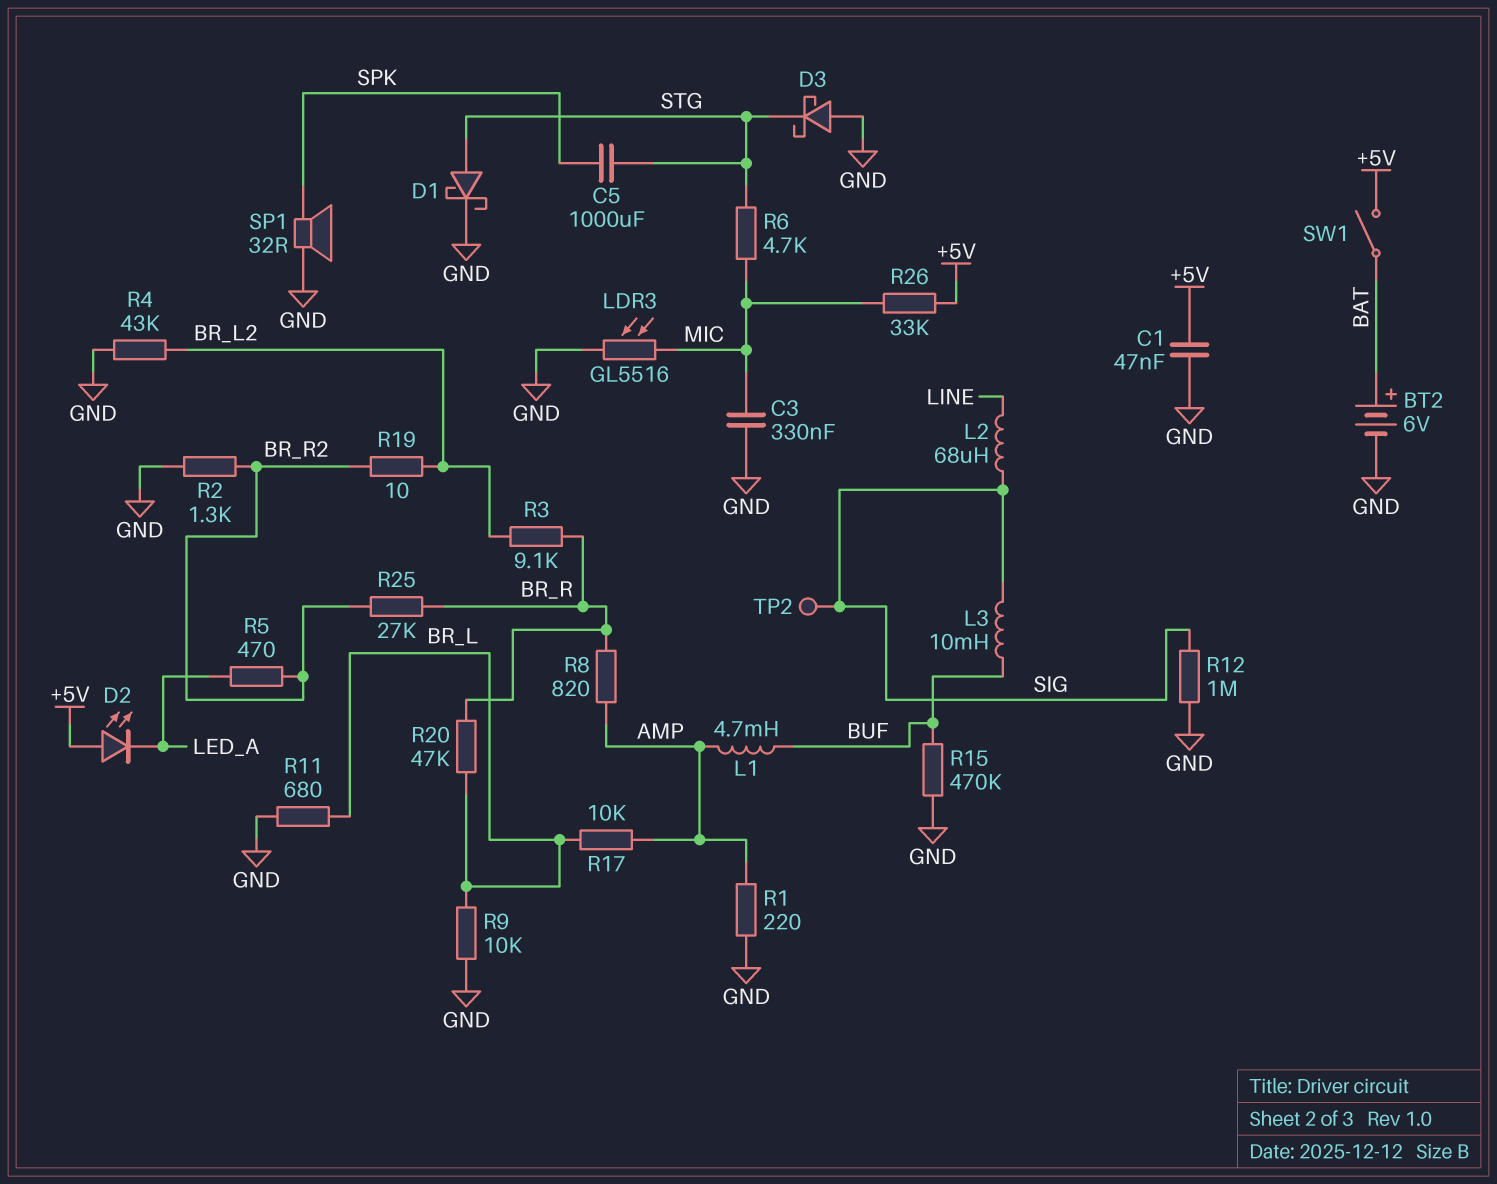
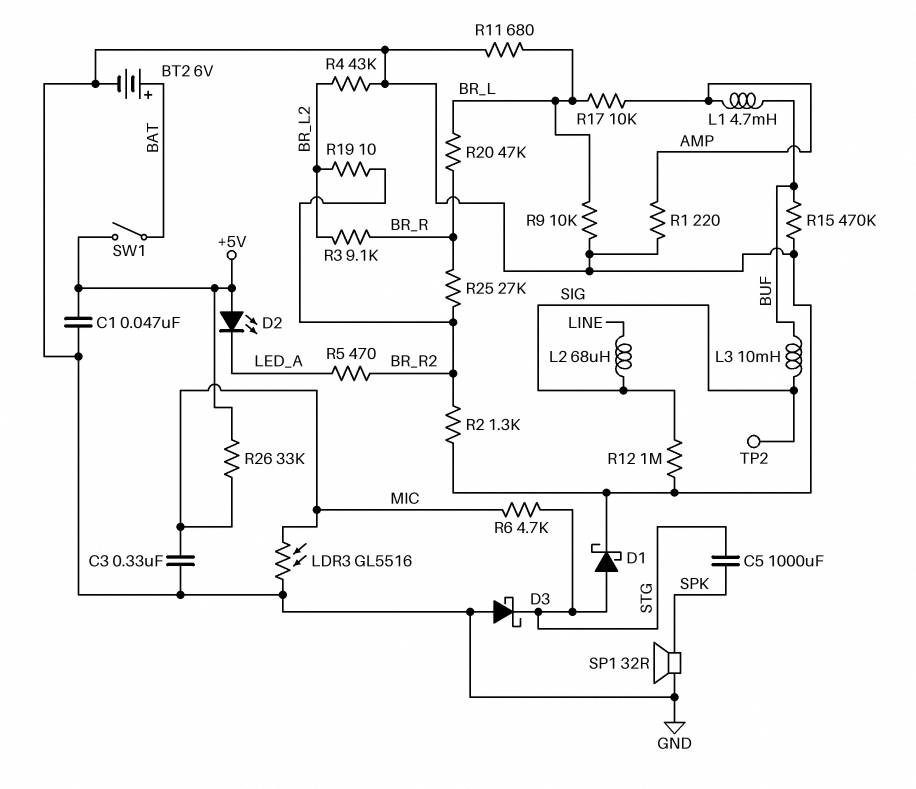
R8: 820 (AMP, BR_R) -> none

